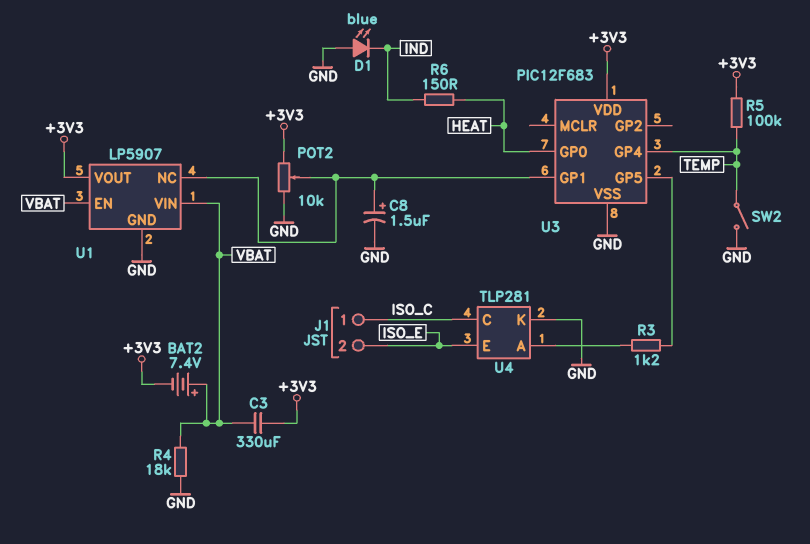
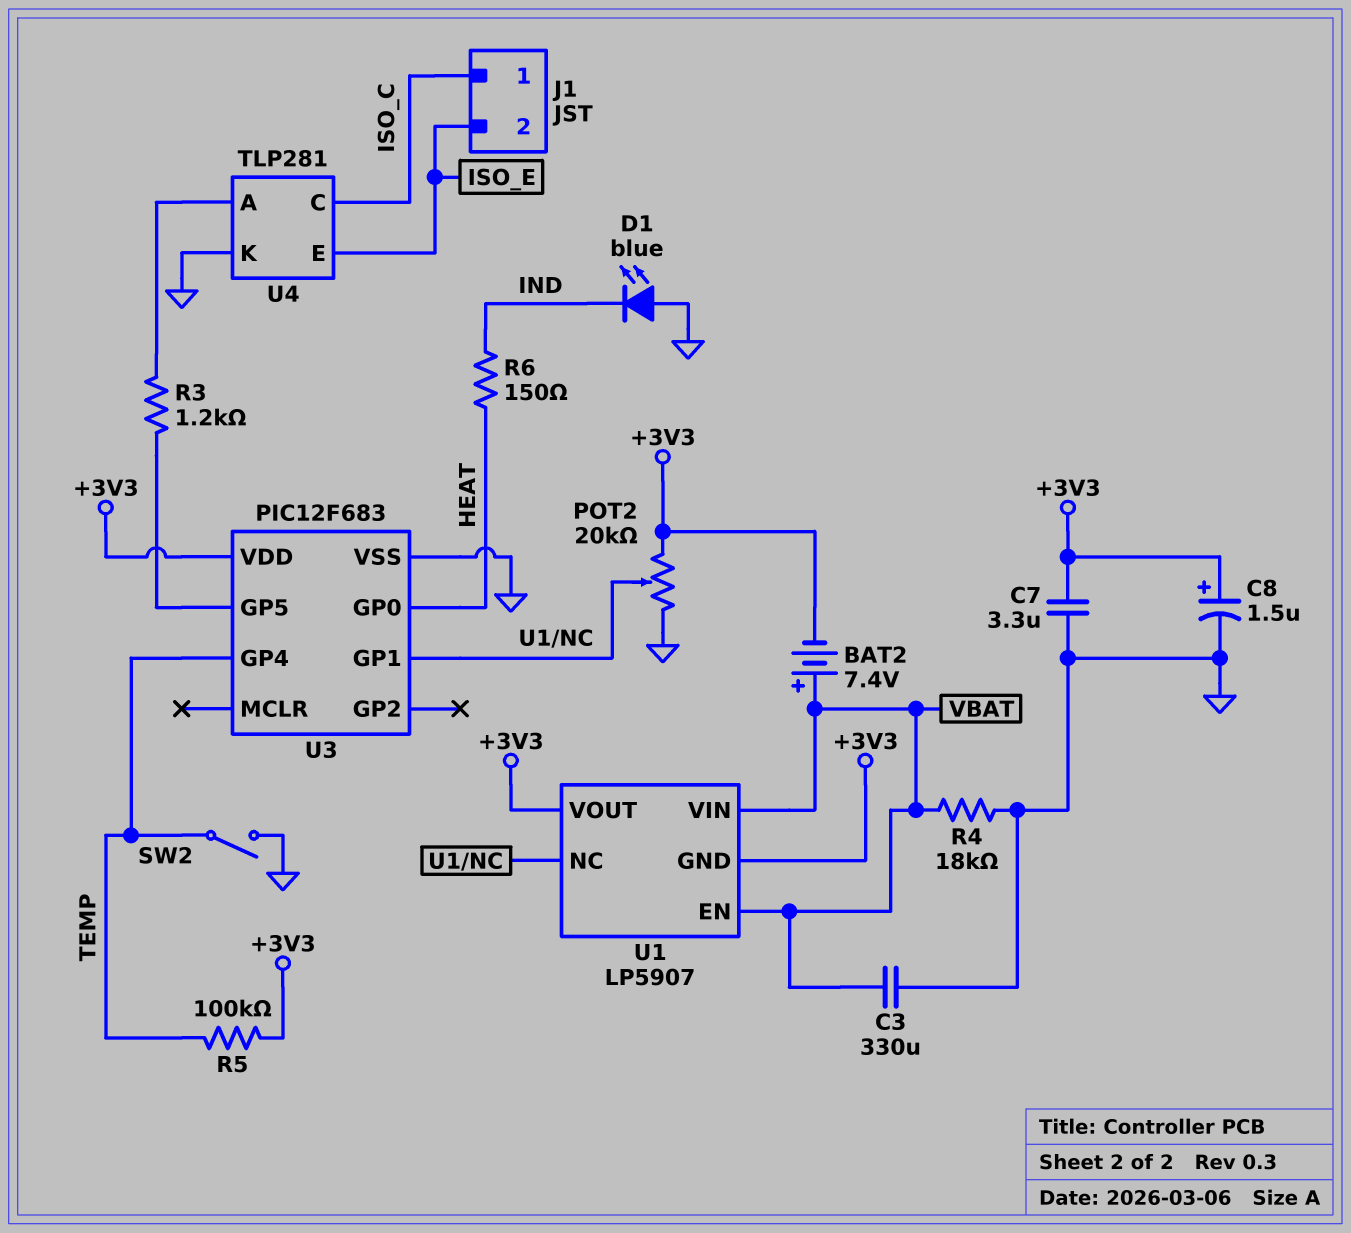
C3: 330uF (+3V3, VBAT) -> 330uF (GND, VBAT)
C7: none -> 3.3uF (+3V3, GND)
C8: 1.5uF (plus U1/NC, minus GND) -> 1.5uF (plus +3V3, minus GND)
POT2: 10k (+3V3, GND, wiper U1/NC) -> 20k (+3V3, GND, wiper U1/NC)
U1 pin GND: GND -> +3V3

